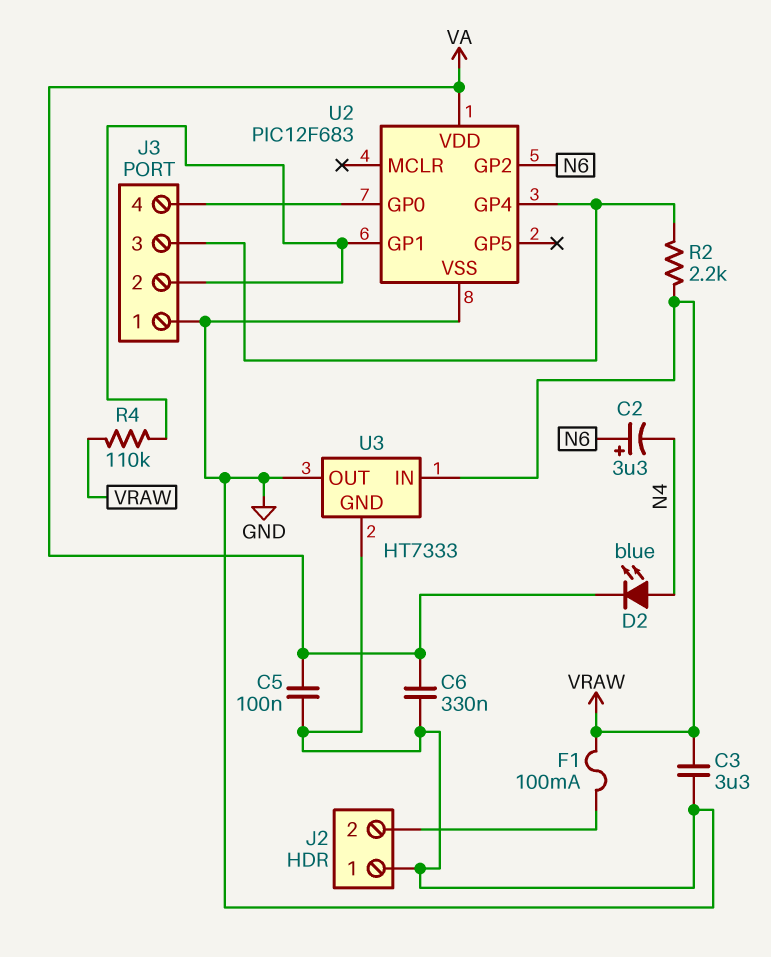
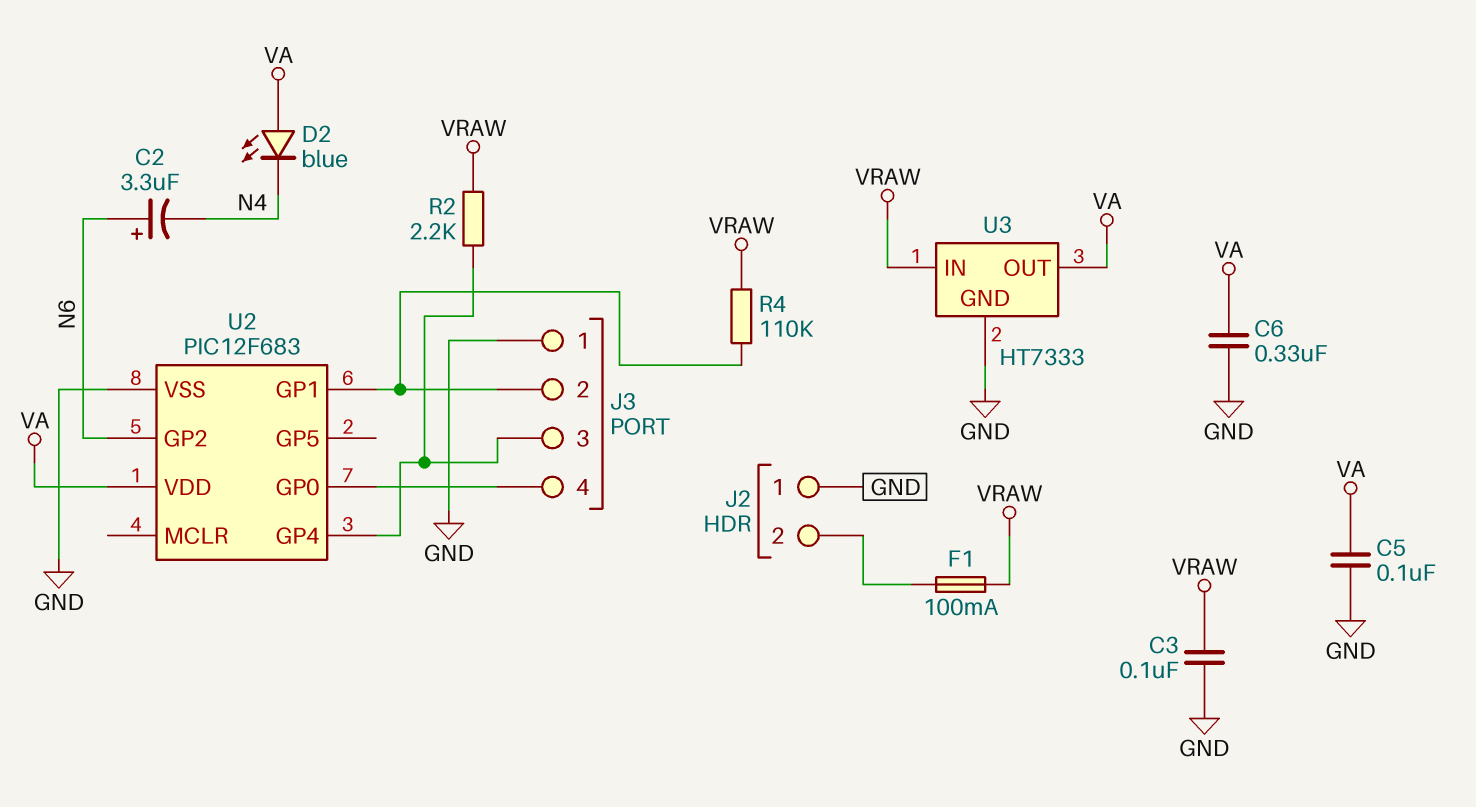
C3: 3.3uF (GND, VRAW) -> 100nF (GND, VRAW)
D2: LED blue (A N4, K VA) -> LED blue (A VA, K N4)
U3 pin OUT: GND -> VA

